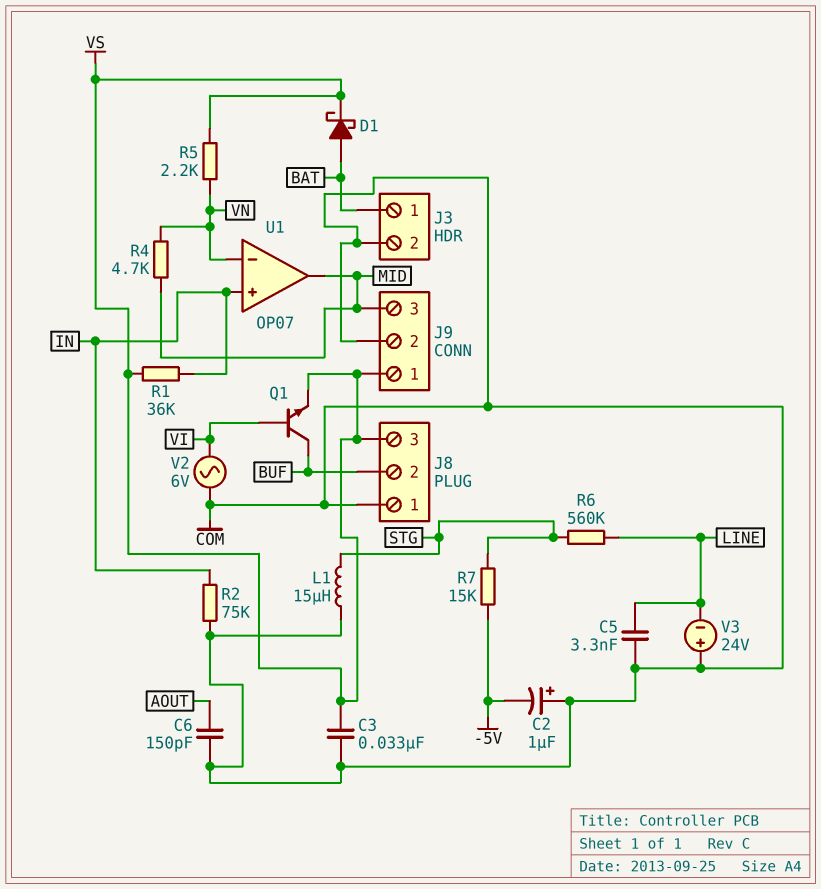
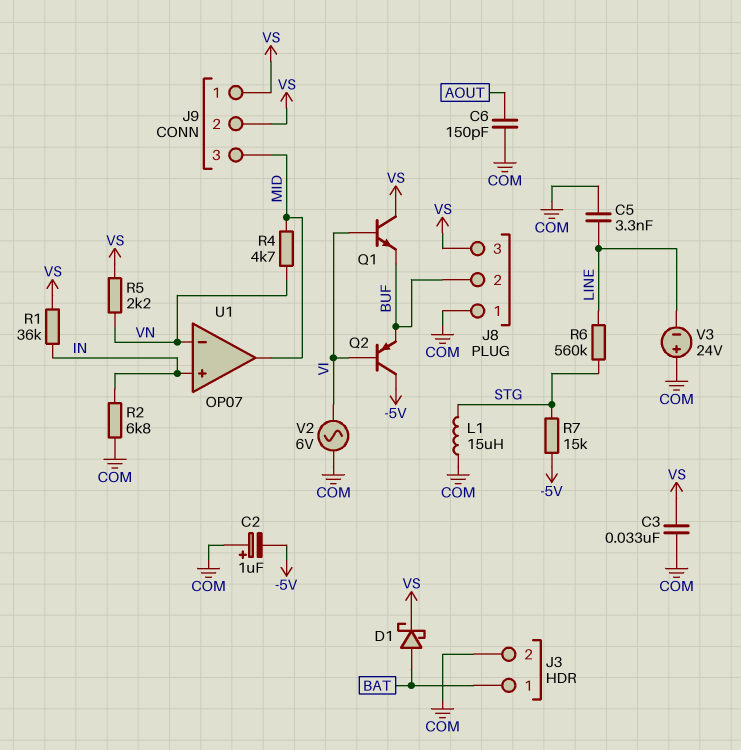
J9 pin 2: COM -> VS
Q1: NPN (B VI, C BUF, E VS) -> NPN (B VI, C VS, E BUF)
Q2: none -> PNP (B VI, C -5V, E BUF)
R2: 75k (COM, IN) -> 6.8k (COM, IN)

